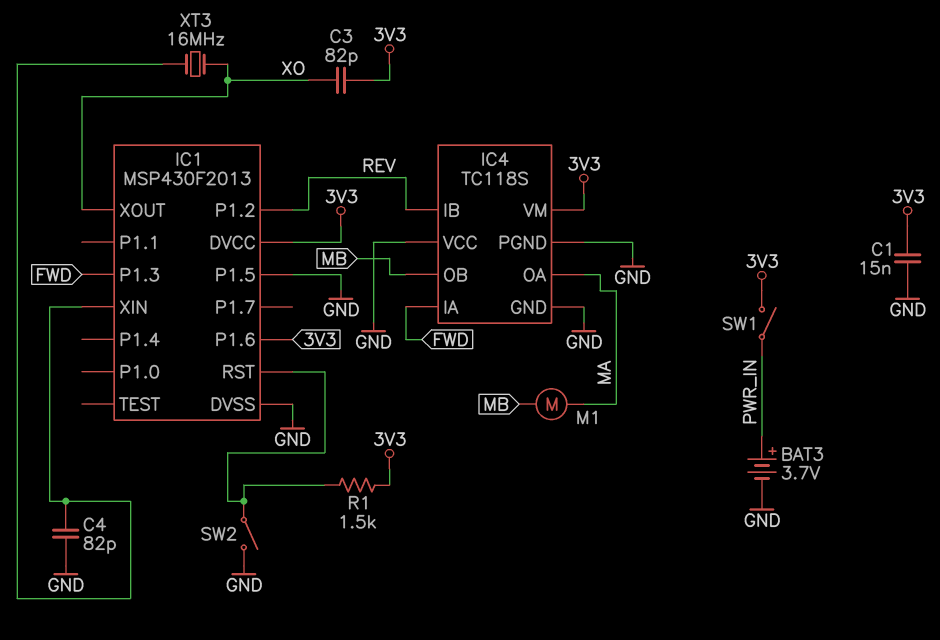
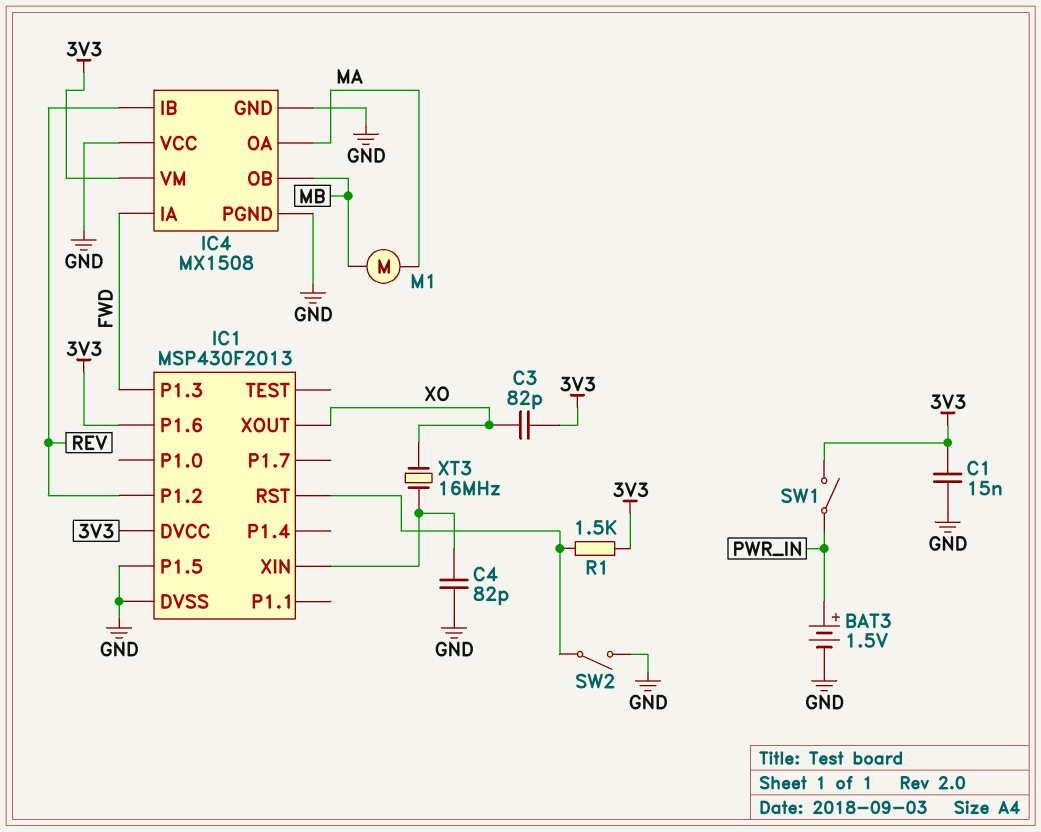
BAT3: 3.7V (plus PWR_IN, minus GND) -> 1.5V (plus PWR_IN, minus GND)
IC4: TC118S -> MX1508

